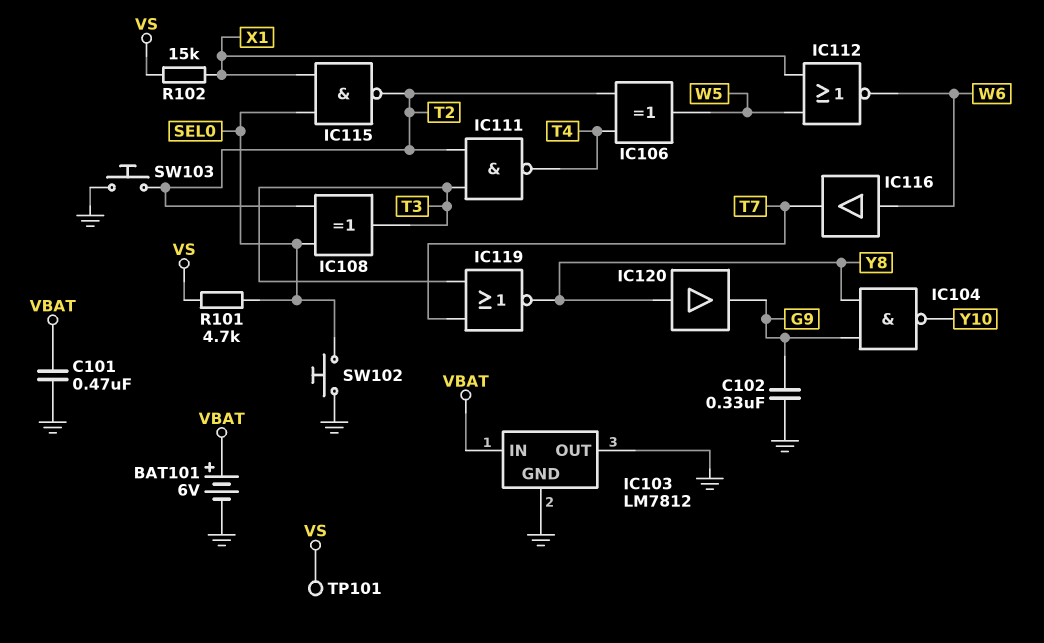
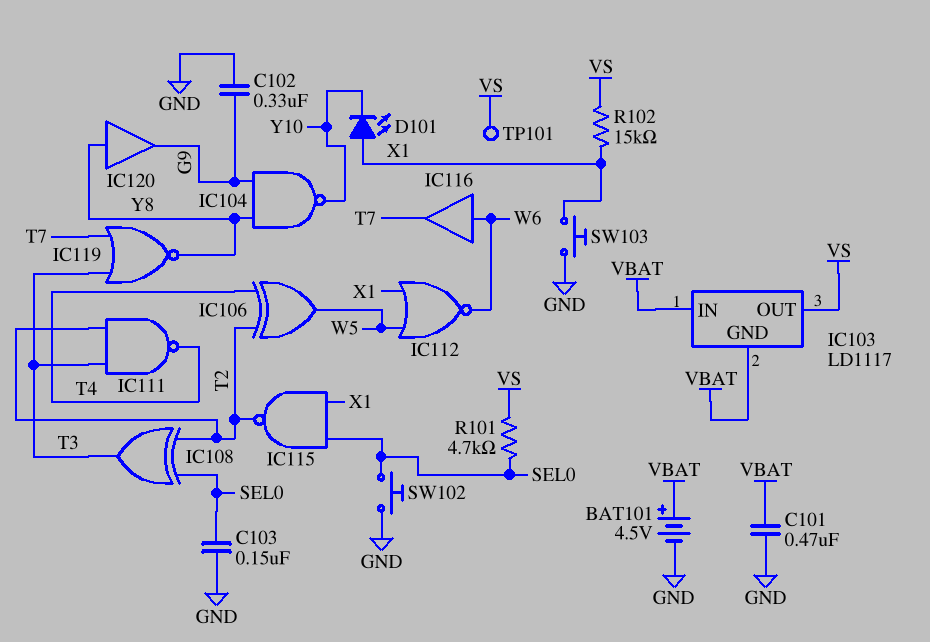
BAT101: 6V (plus VBAT, minus GND) -> 4.5V (plus VBAT, minus GND)
C103: none -> 150nF (GND, SEL0)
D101: none -> LED (A X1, K Y10)
IC103: LM7812 -> LD1117
IC103 pin GND: GND -> VBAT
IC103 pin OUT: GND -> VS
SW103: button (GND, T2) -> button (GND, X1)

